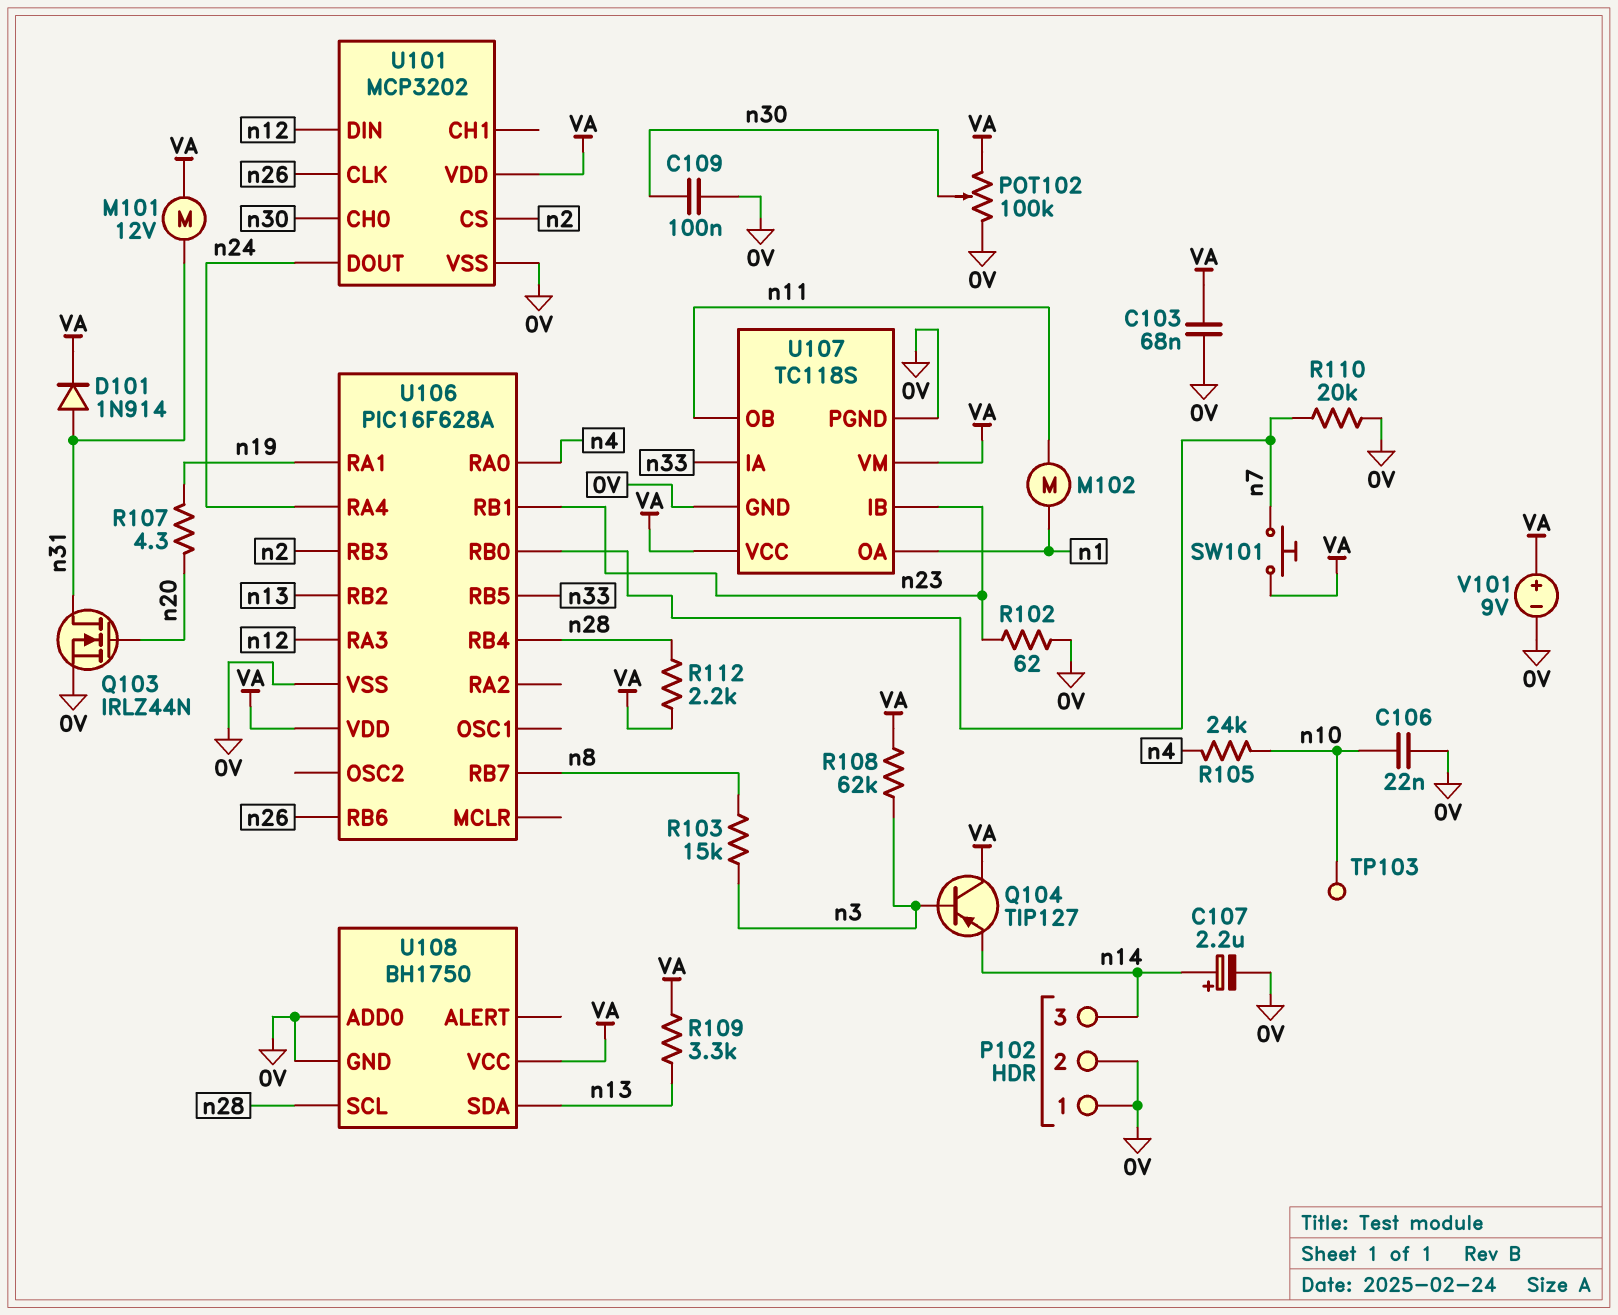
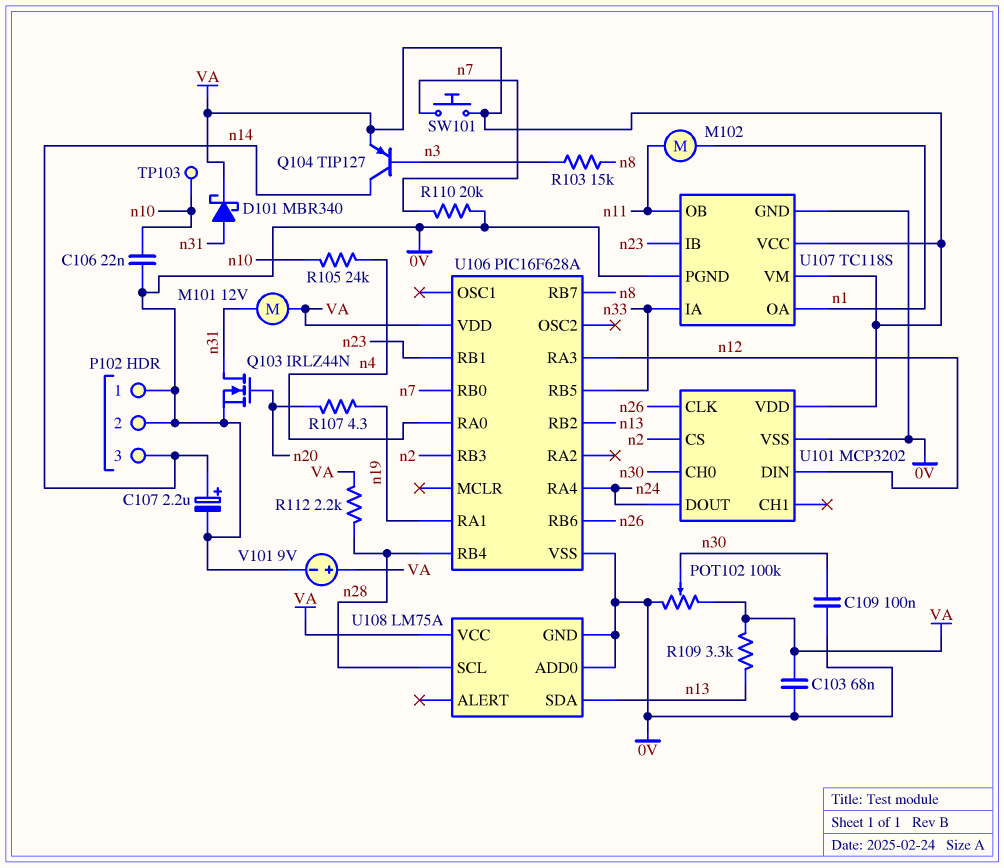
D101: diode 1N914 (A n31, K VA) -> schottky MBR340 (A n31, K VA)
Q104: PNP TIP127 (B n3, C VA, E n14) -> PNP TIP127 (B n3, C n14, E VA)
R102: 62 (0V, n23) -> none
R108: 62k (VA, n3) -> none
U108: BH1750 -> LM75A

